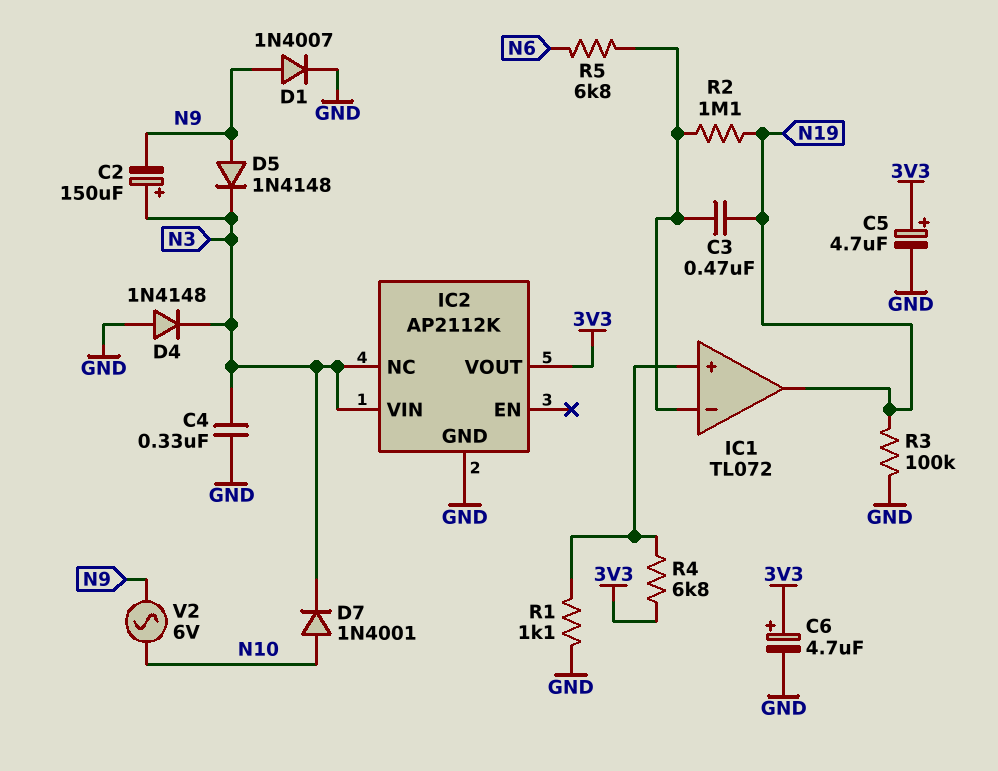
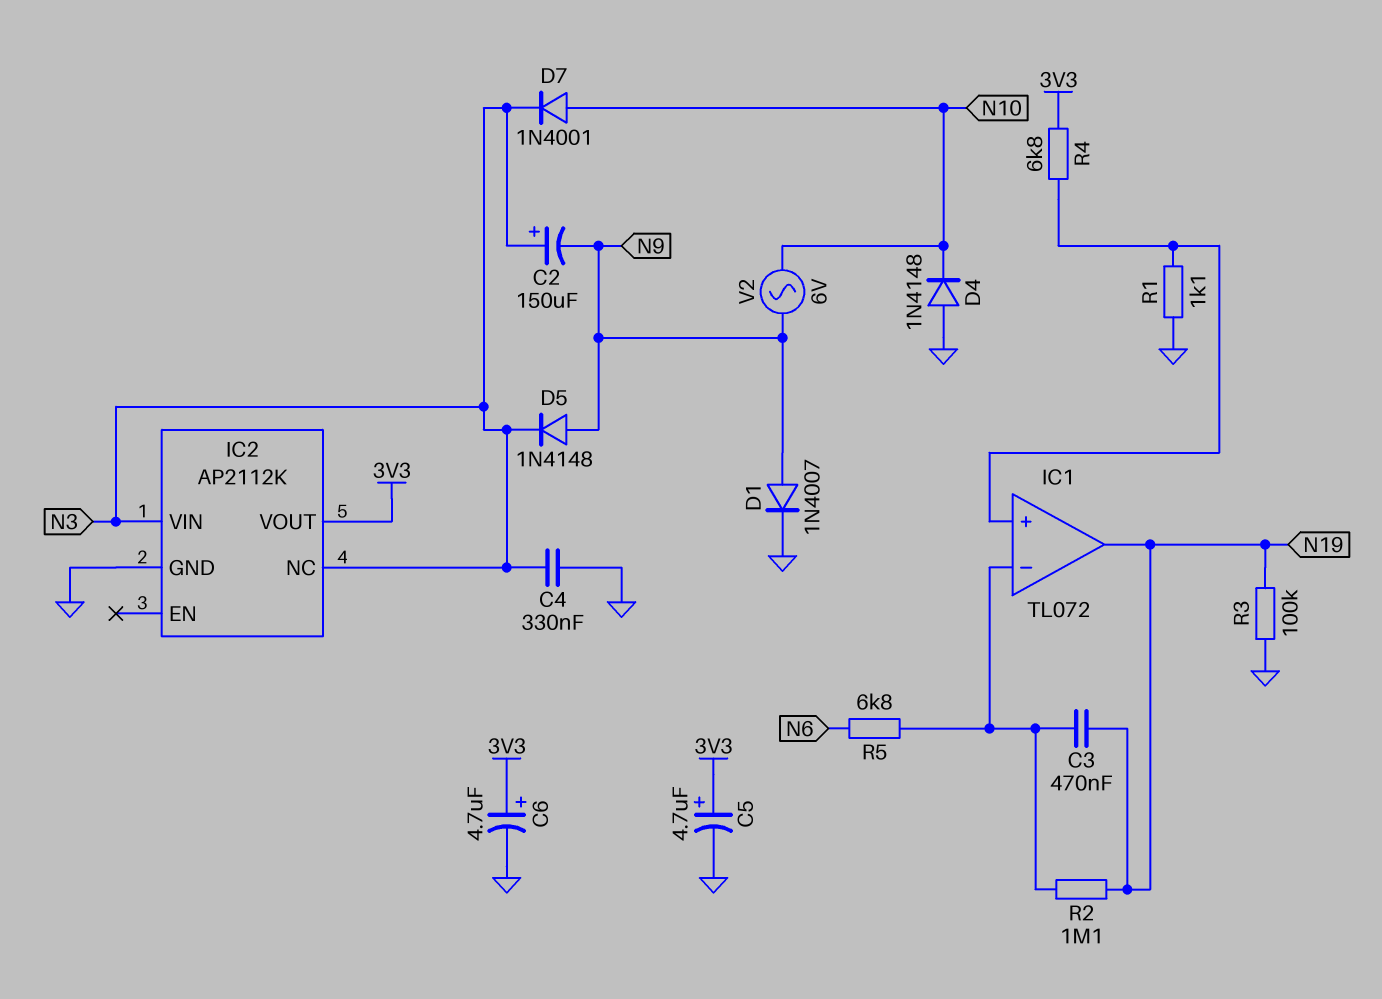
D4: diode 1N4148 (A GND, K N3) -> diode 1N4148 (A GND, K N10)

